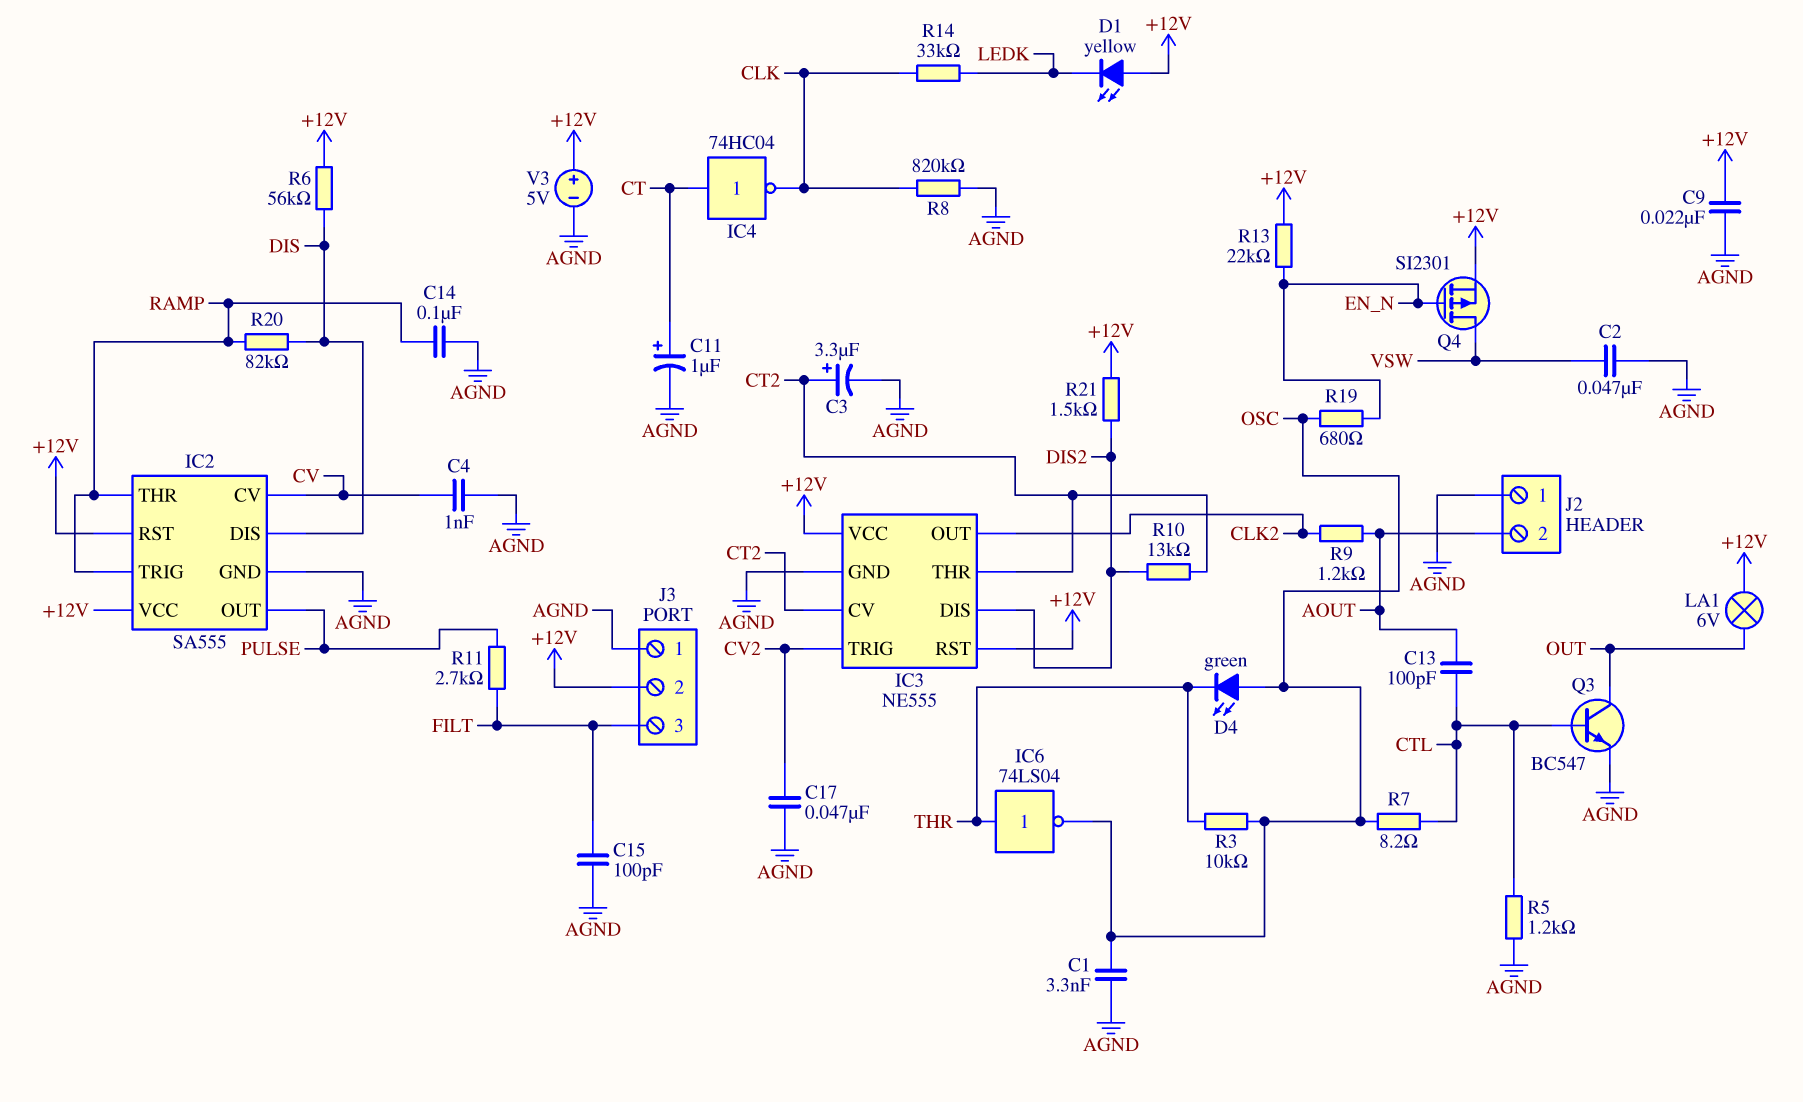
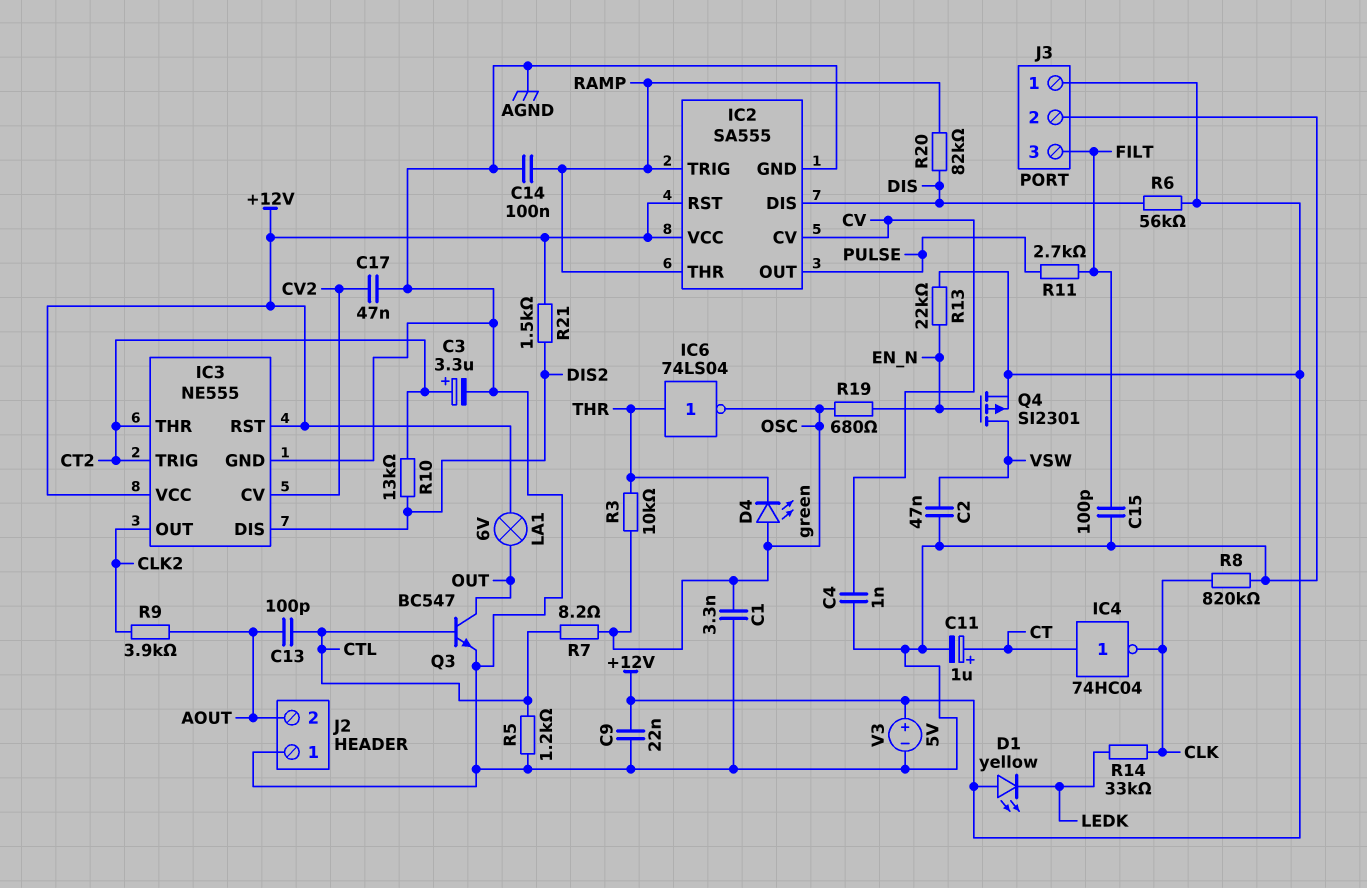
IC3 pin CV: CT2 -> CV2
IC3 pin TRIG: CV2 -> CT2
J3 pin 1: AGND -> +12V
J3 pin 2: +12V -> AGND
R9: 1.2k (AOUT, CLK2) -> 3.9k (AOUT, CLK2)

